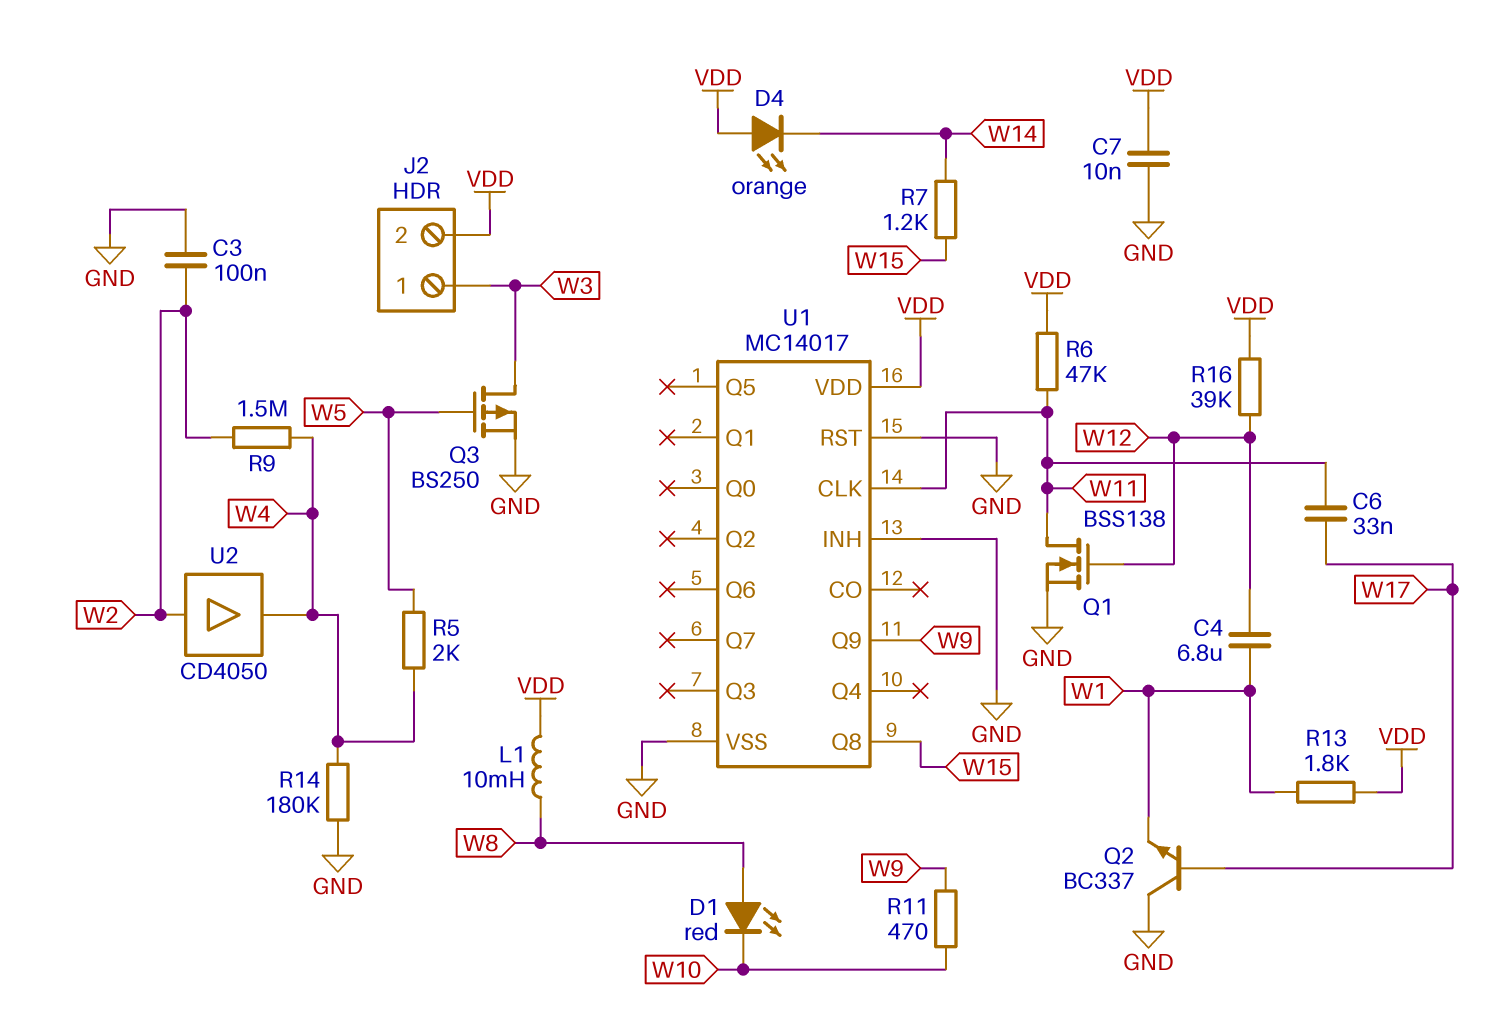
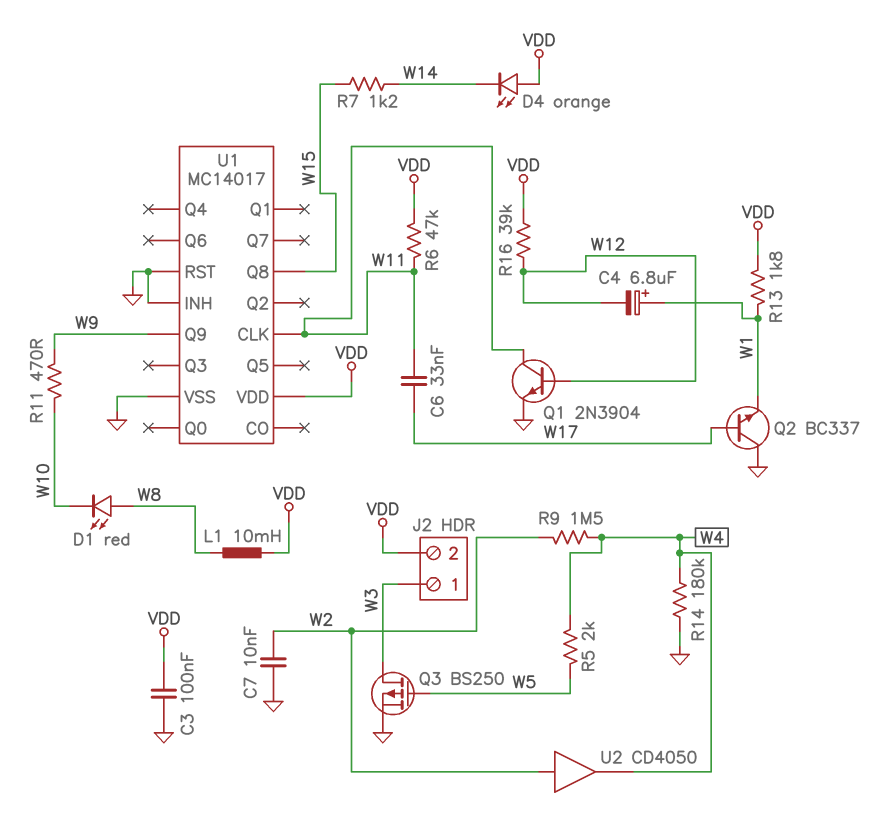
C3: 100nF (GND, W2) -> 100nF (GND, VDD)
C4: 6.8uF (W1, W12) -> 6.8uF (plus W1, minus W12)
C7: 10nF (GND, VDD) -> 10nF (GND, W2)
Q1: NMOS BSS138 (G W12, D W11, S GND) -> NPN 2N3904 (B W12, C W11, E GND)

